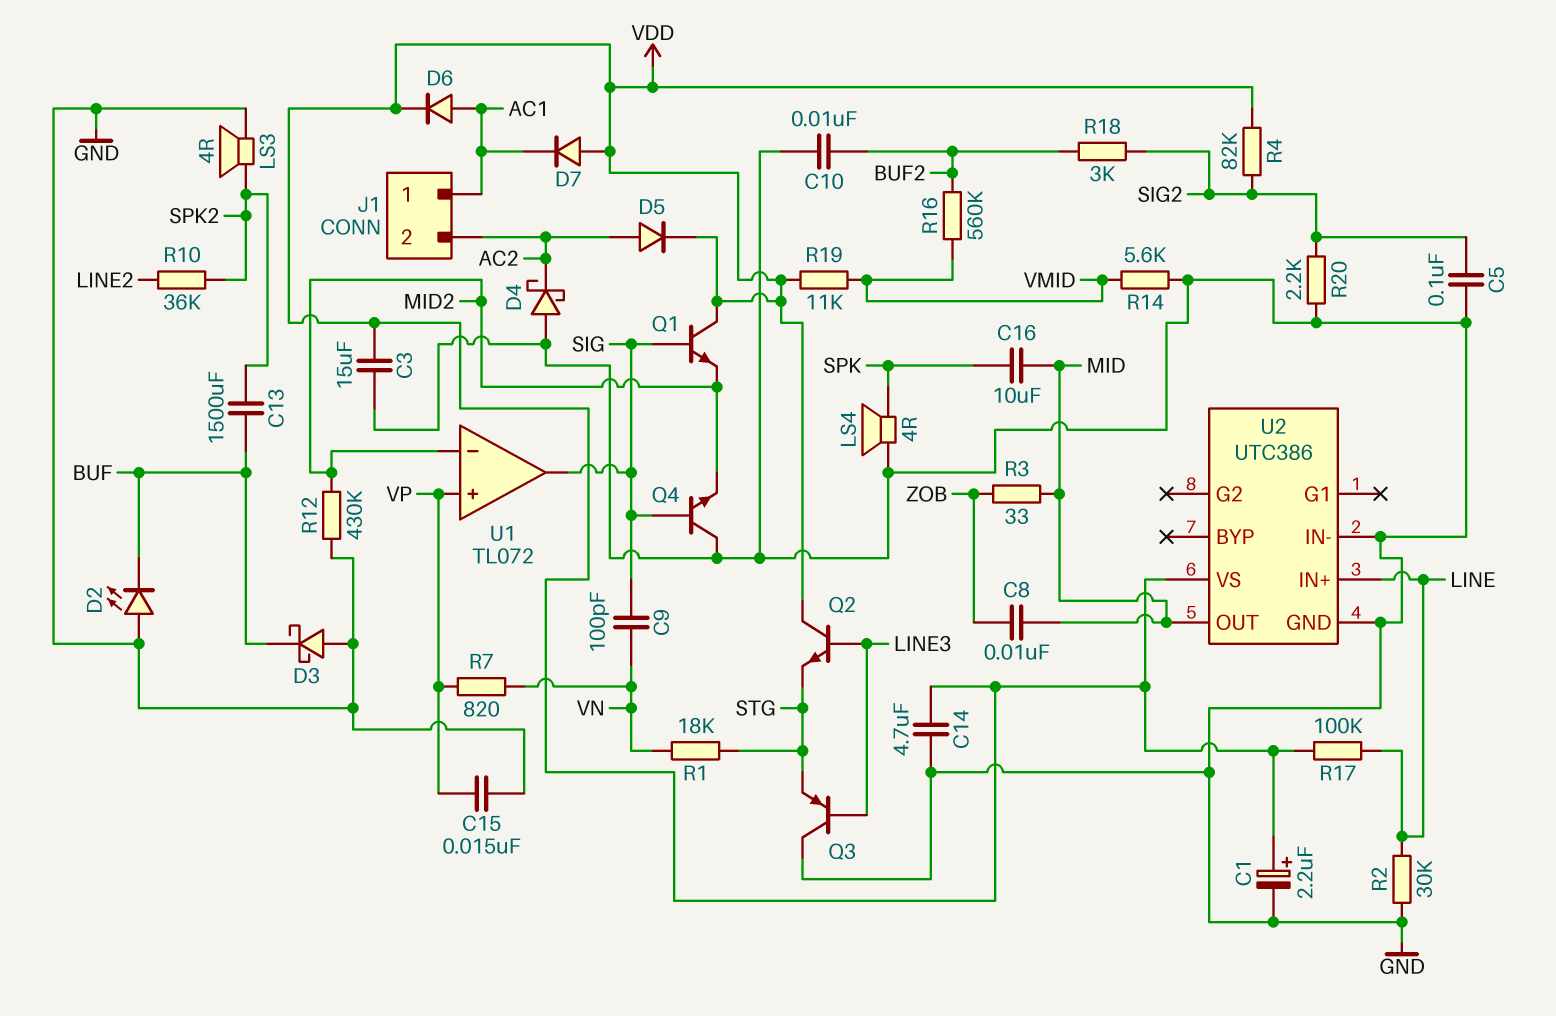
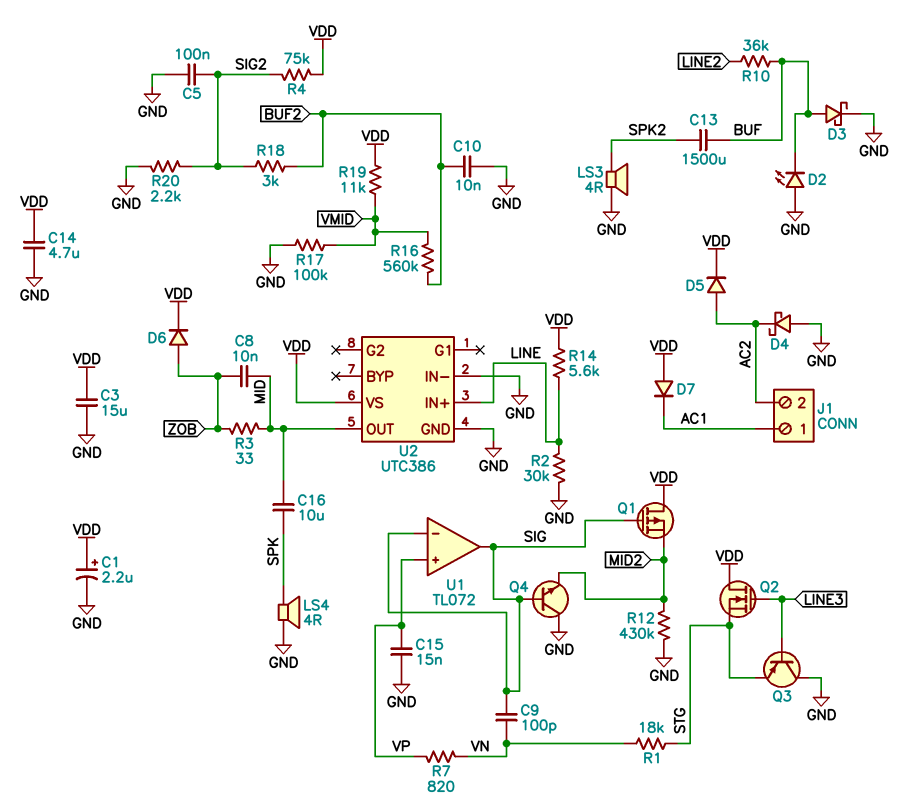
D3: schottky (A GND, K BUF) -> schottky (A BUF, K GND)
D6: diode (A AC1, K VDD) -> diode (A ZOB, K VDD)
Q1: NPN (B SIG, C VDD, E MID2) -> PMOS (G SIG, D VDD, S MID2)
Q2: NPN (B LINE3, C VDD, E STG) -> NMOS (G LINE3, D VDD, S STG)
R4: 82k (SIG2, VDD) -> 75k (SIG2, VDD)
R10: 36k (LINE2, SPK2) -> 36k (BUF, LINE2)
R14: 5.6k (GND, VMID) -> 5.6k (LINE, VDD)
R17: 100k (LINE, VDD) -> 100k (GND, VMID)
U1 pin in-: MID2 -> SIG

